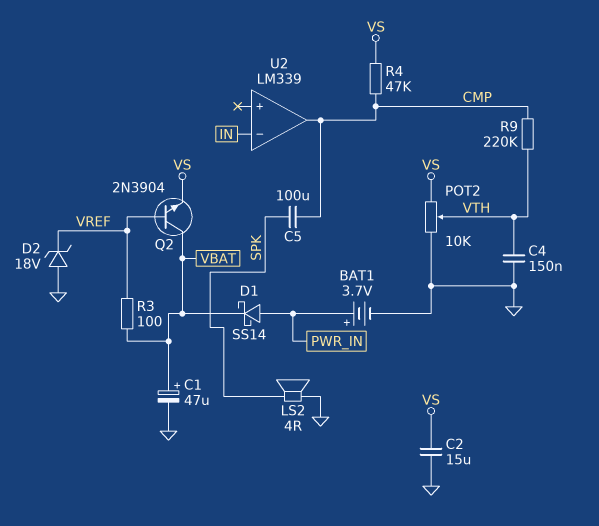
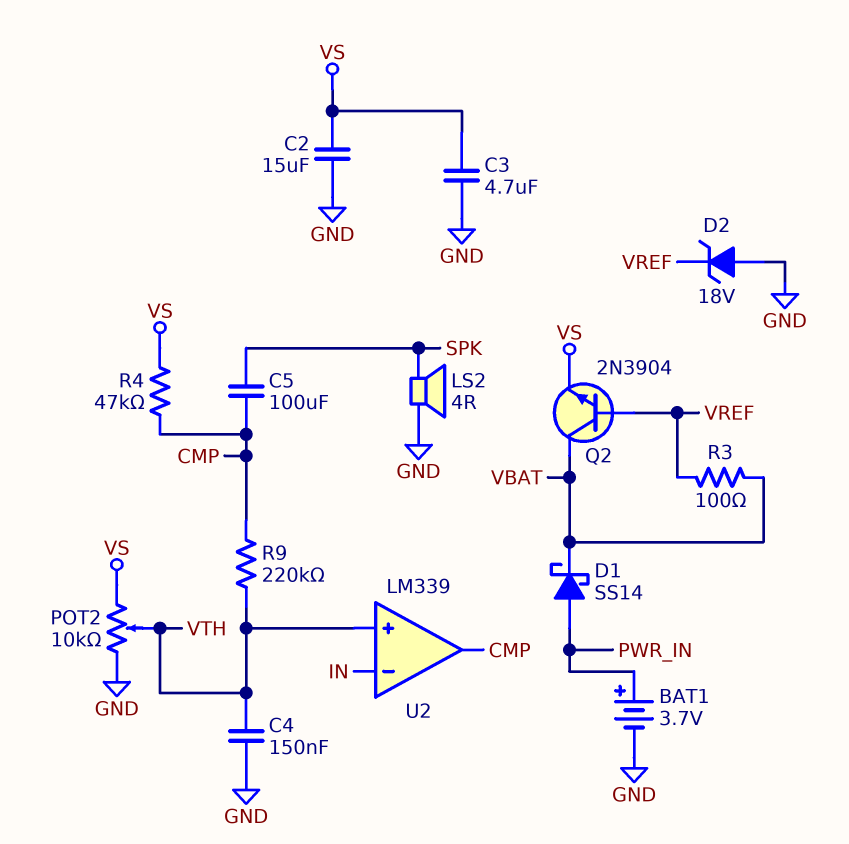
C1: 47uF (plus VBAT, minus GND) -> none
C3: none -> 4.7uF (GND, VS)
U2 pin in+: none -> VTH

